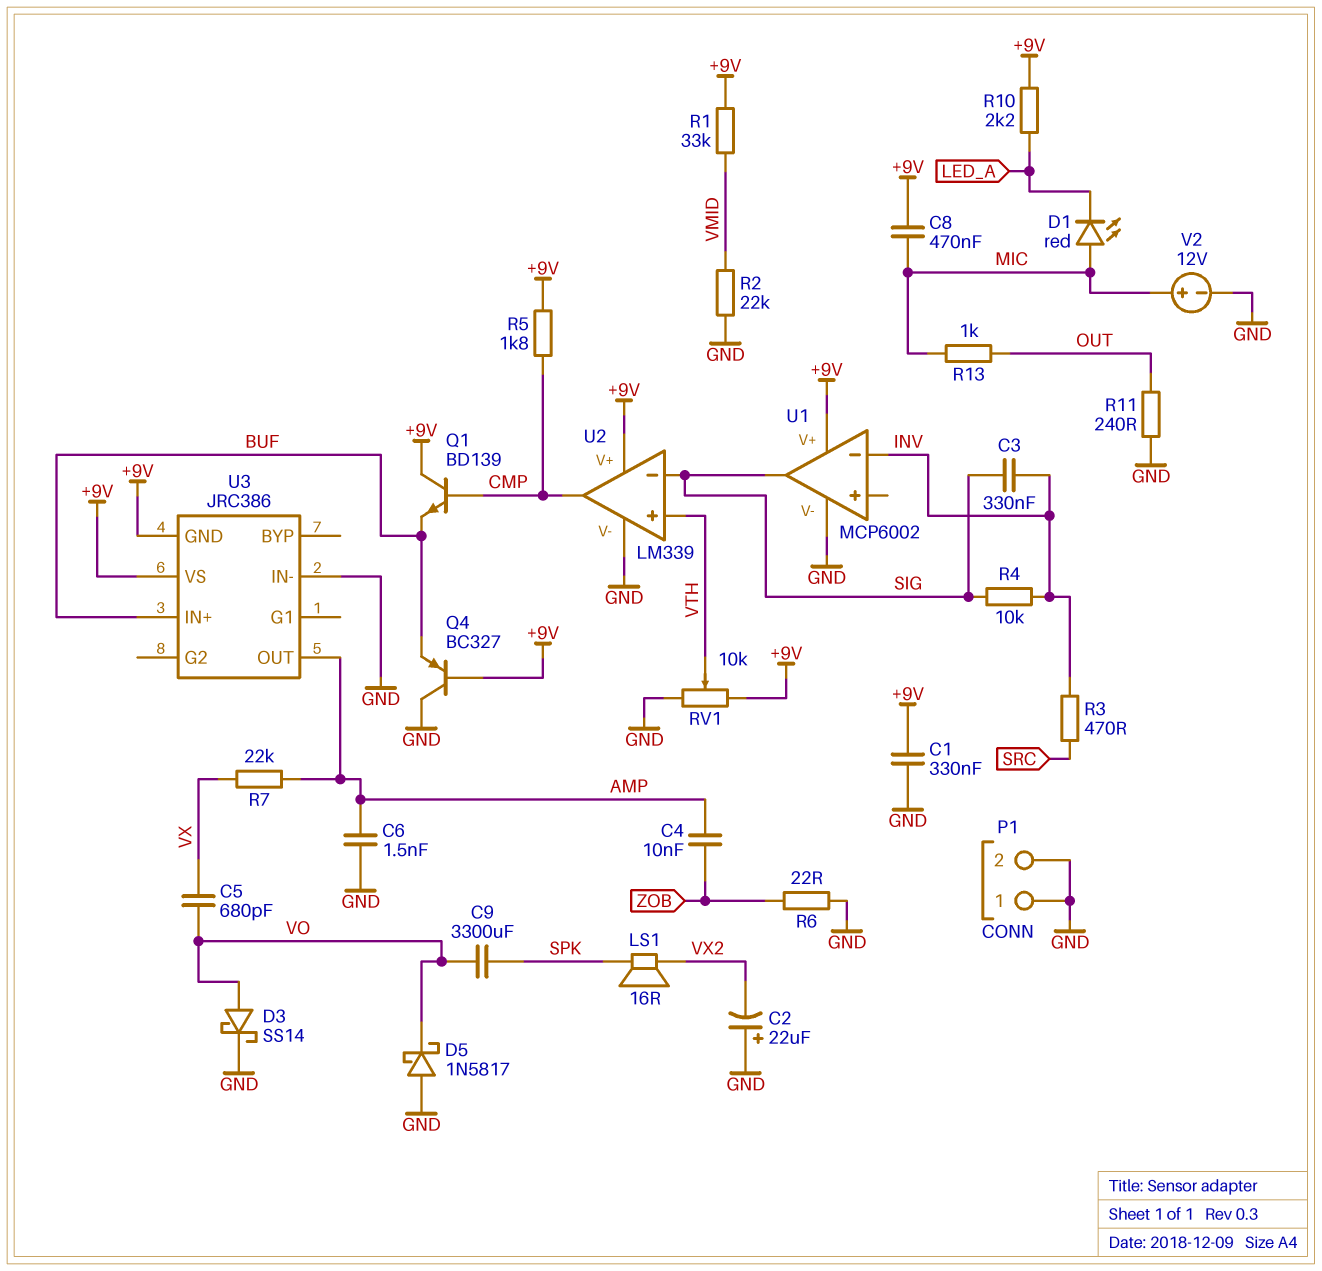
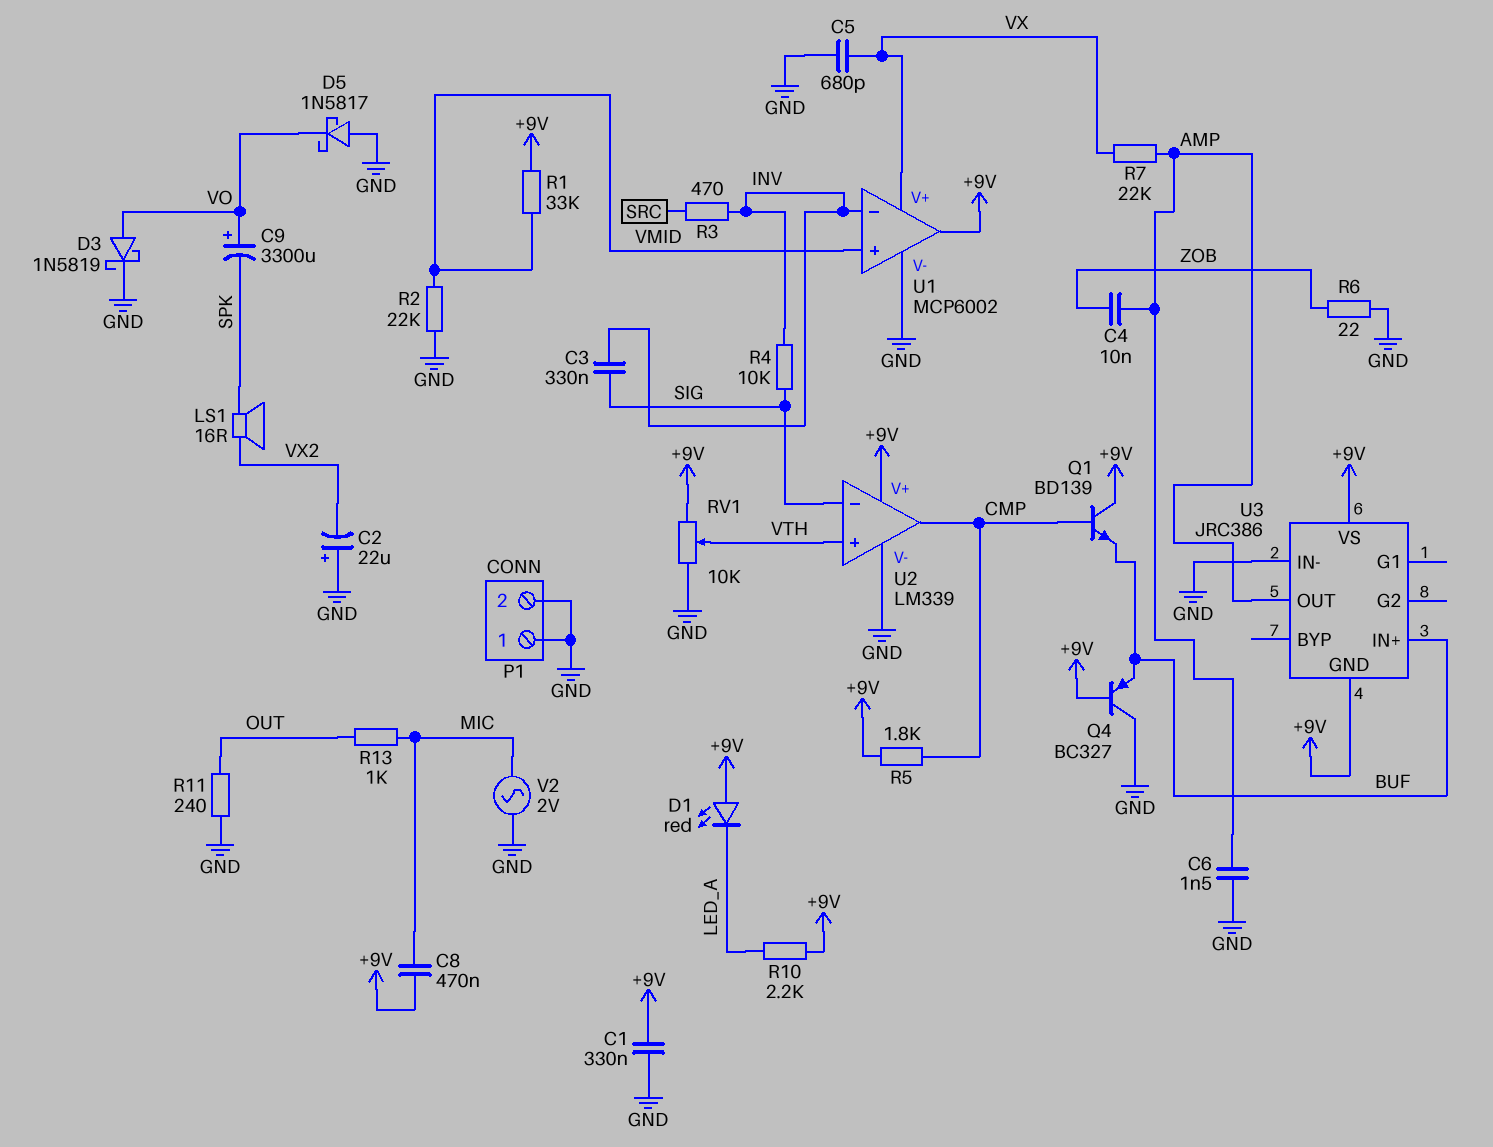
C5: 680pF (VO, VX) -> 680pF (GND, VX)
C9: 3300uF (SPK, VO) -> 3300uF (plus VO, minus SPK)
D1: LED red (A MIC, K LED_A) -> LED red (A +9V, K LED_A)
D3: schottky SS14 (A VO, K GND) -> schottky 1N5819 (A VO, K GND)
U1 pin V+: +9V -> VX
U1 pin in+: none -> VMID
U1 pin out: SIG -> +9V
V2: 12V (plus MIC, minus GND) -> AC 2V (GND, MIC)

